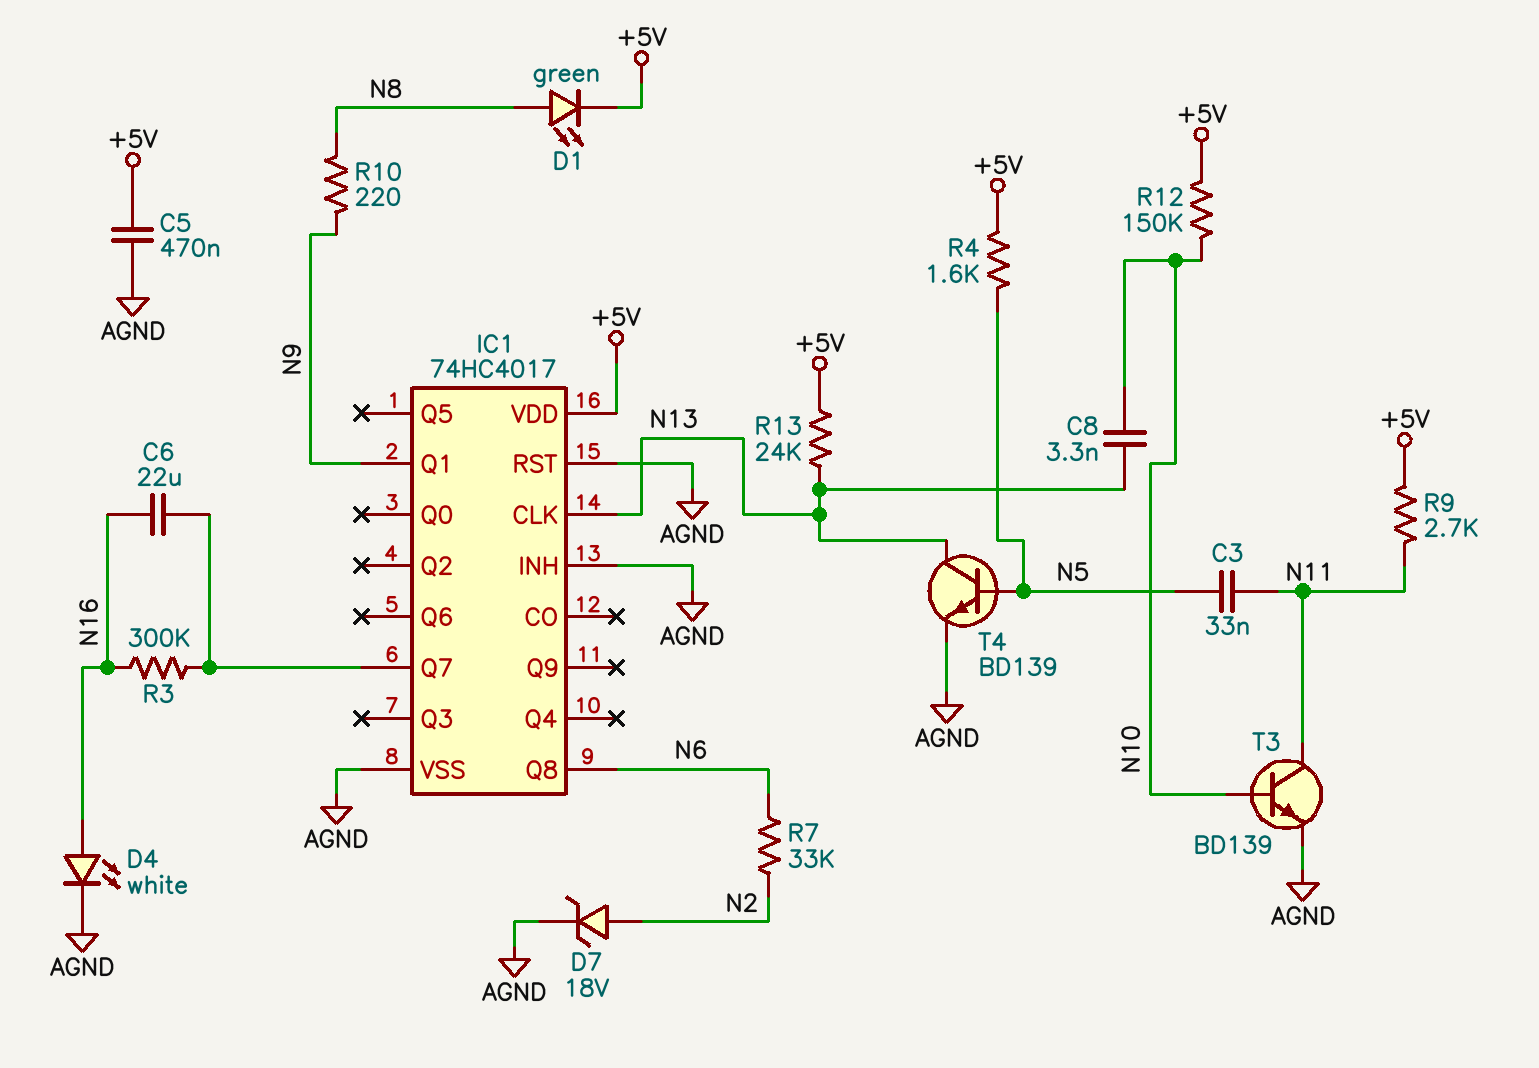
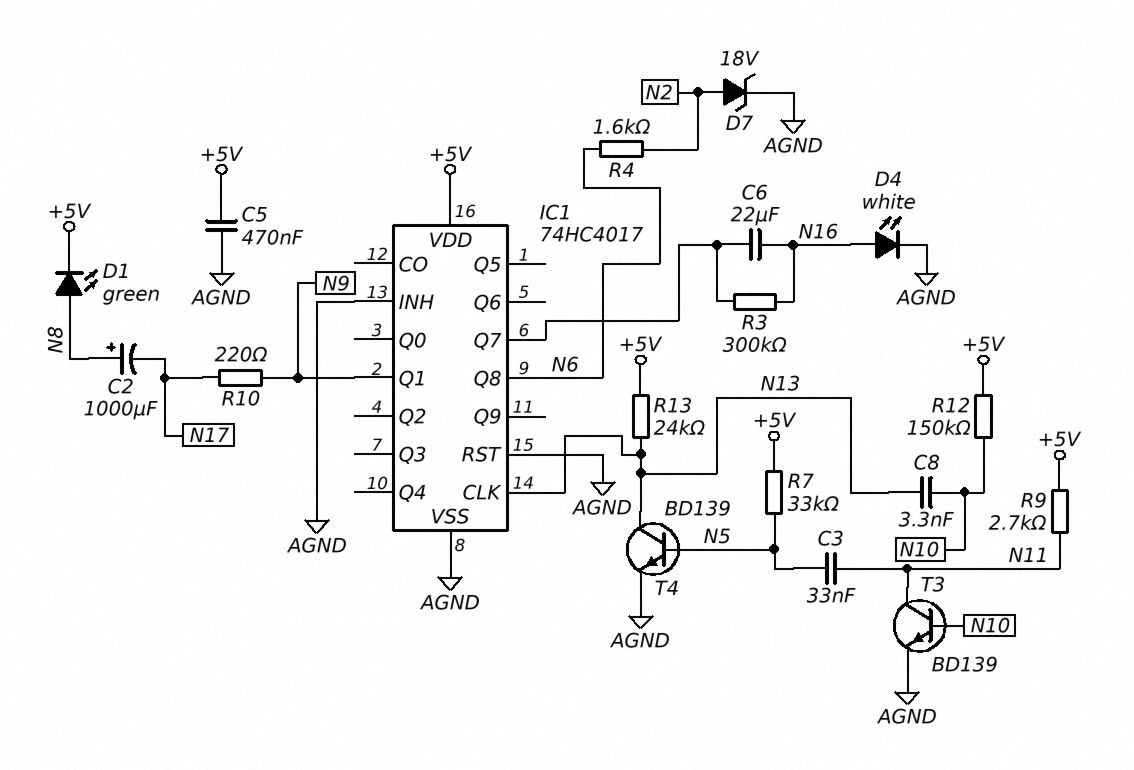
C2: none -> 1000uF (plus N8, minus N17)
R4: 1.6k (+5V, N5) -> 1.6k (N2, N6)
R7: 33k (N2, N6) -> 33k (+5V, N5)
R10: 220 (N8, N9) -> 220 (N9, N17)

